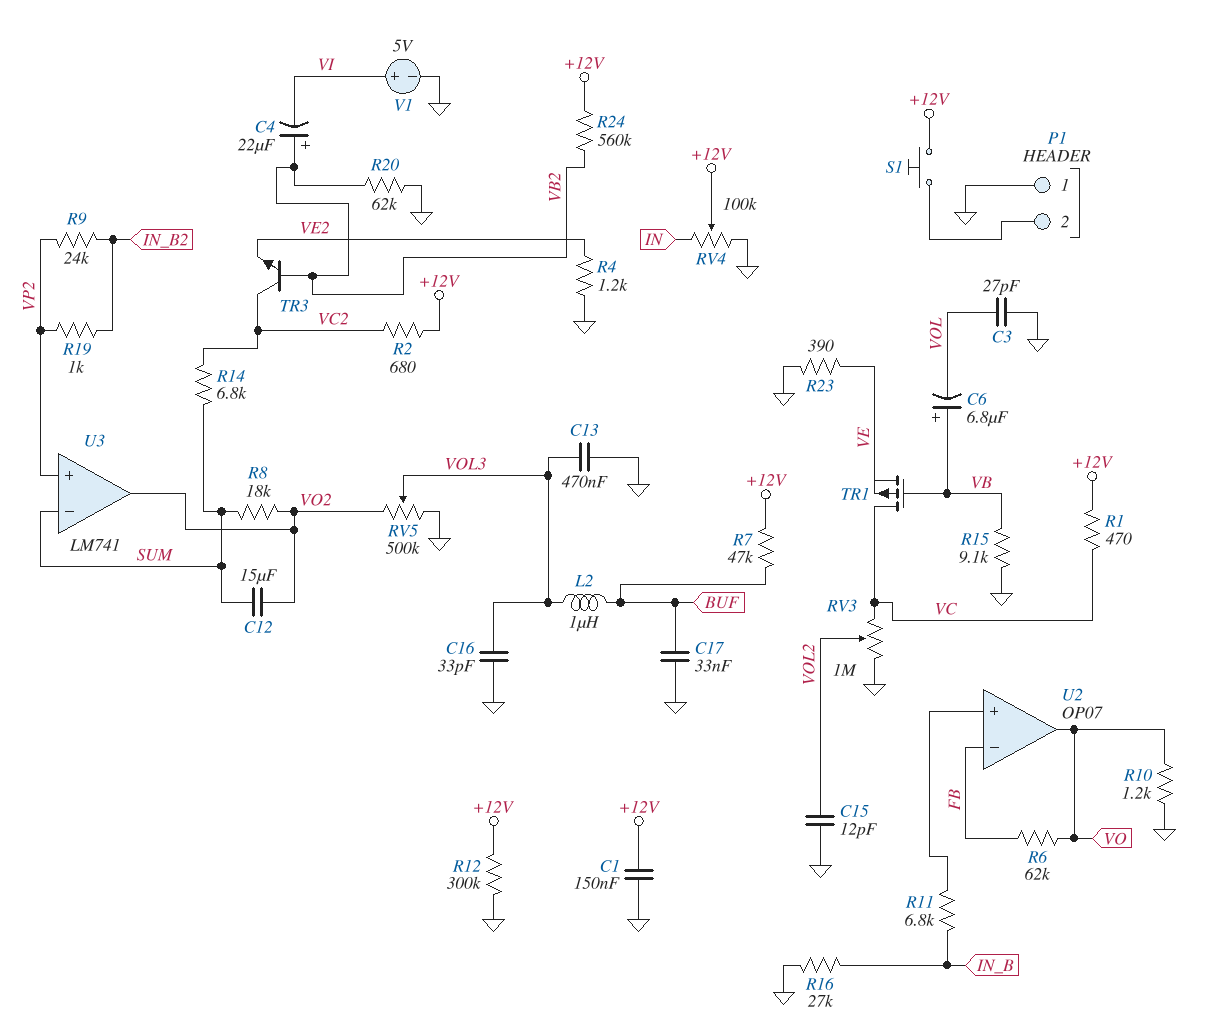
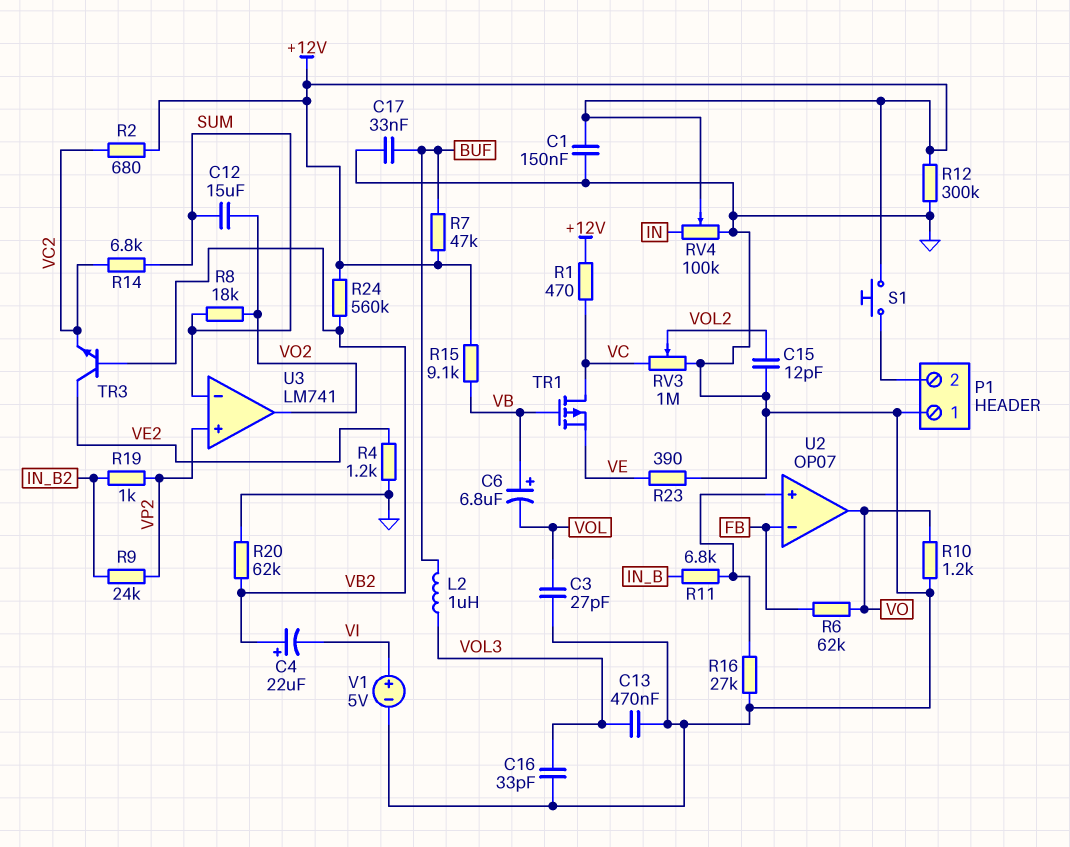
R15: 9.1k (GND, VB) -> 9.1k (+12V, VB)
R16: 27k (GND, IN_B) -> 27k (GND, U2/in+)
RV5: 500k (GND, VO2, wiper VOL3) -> none
TR3: NPN (B VB2, C VC2, E VE2) -> NPN (B VB2, C VE2, E VC2)

